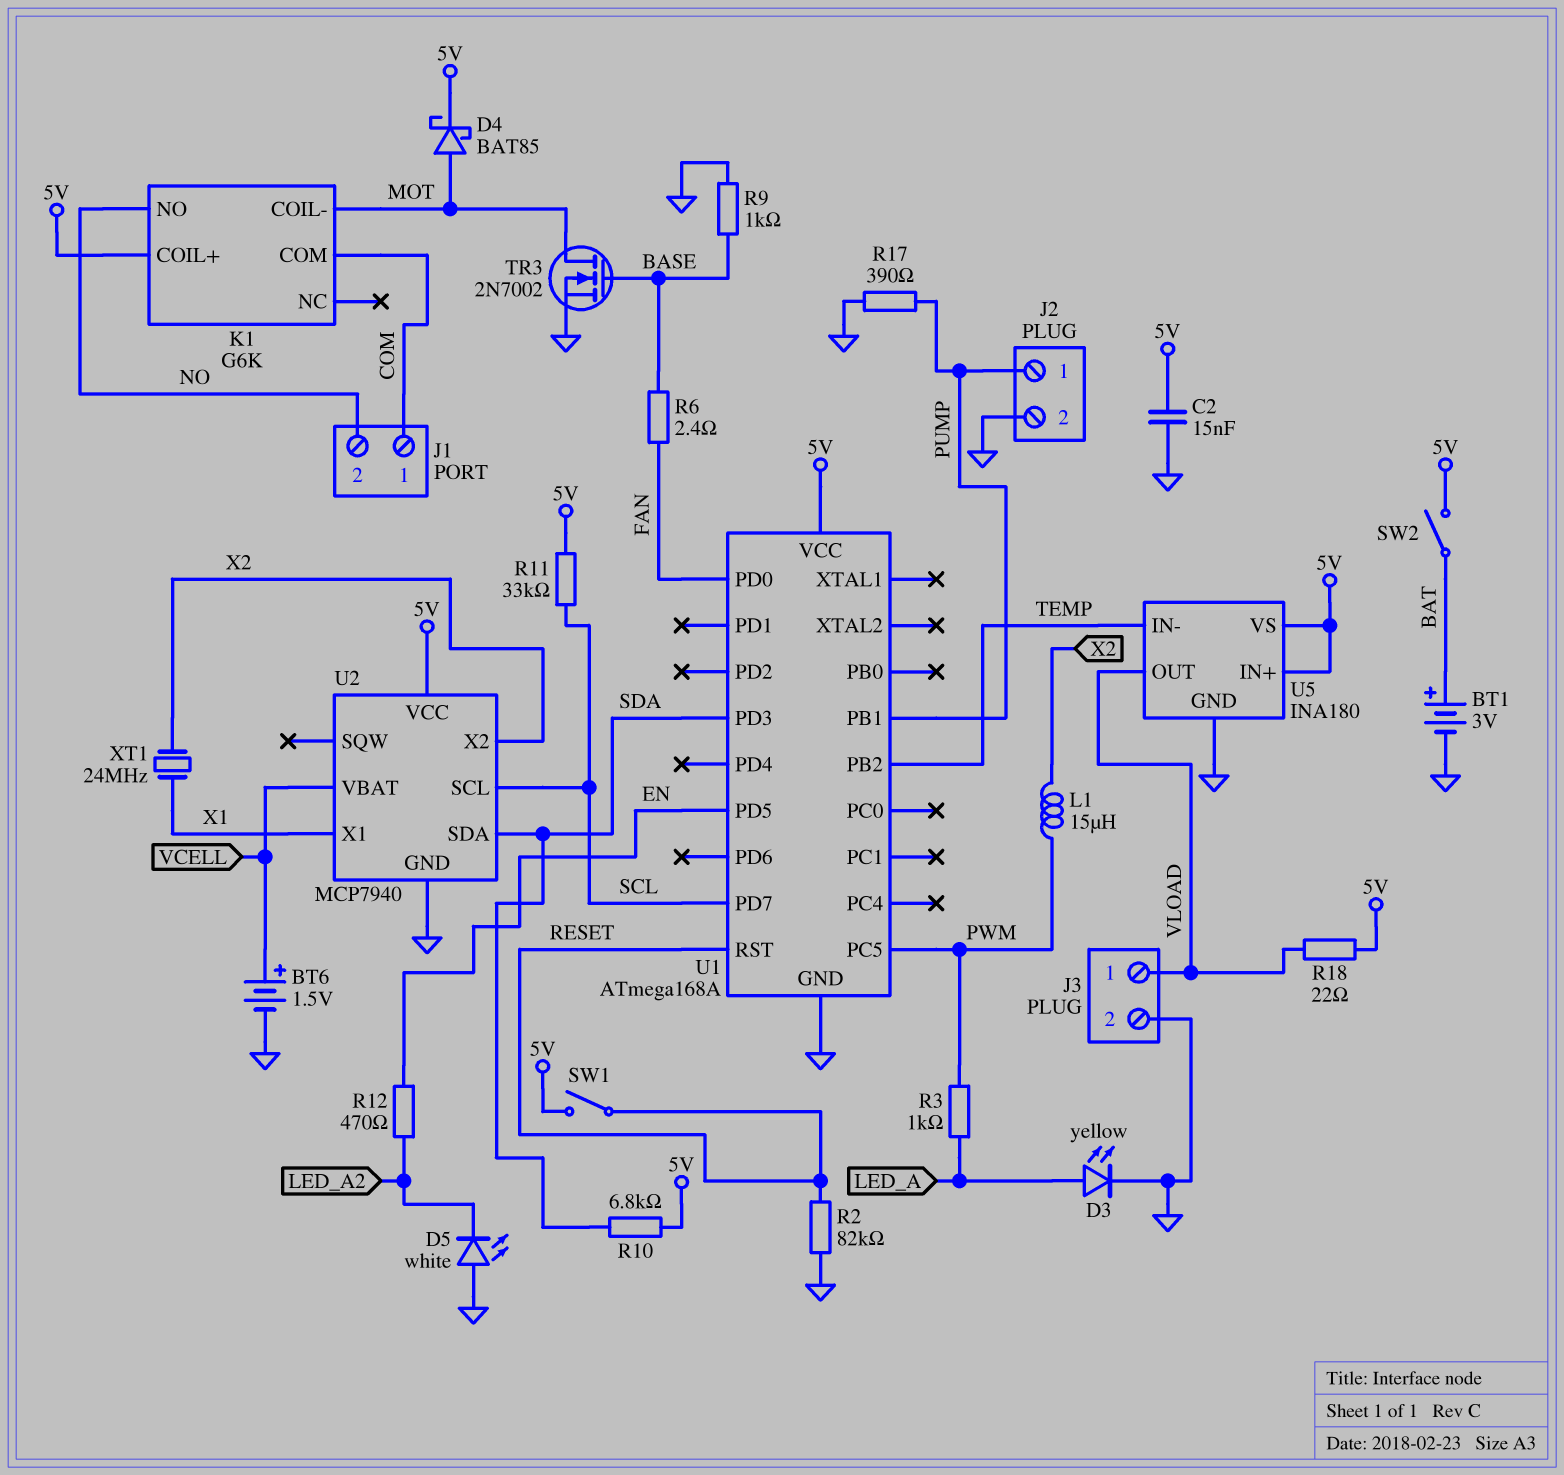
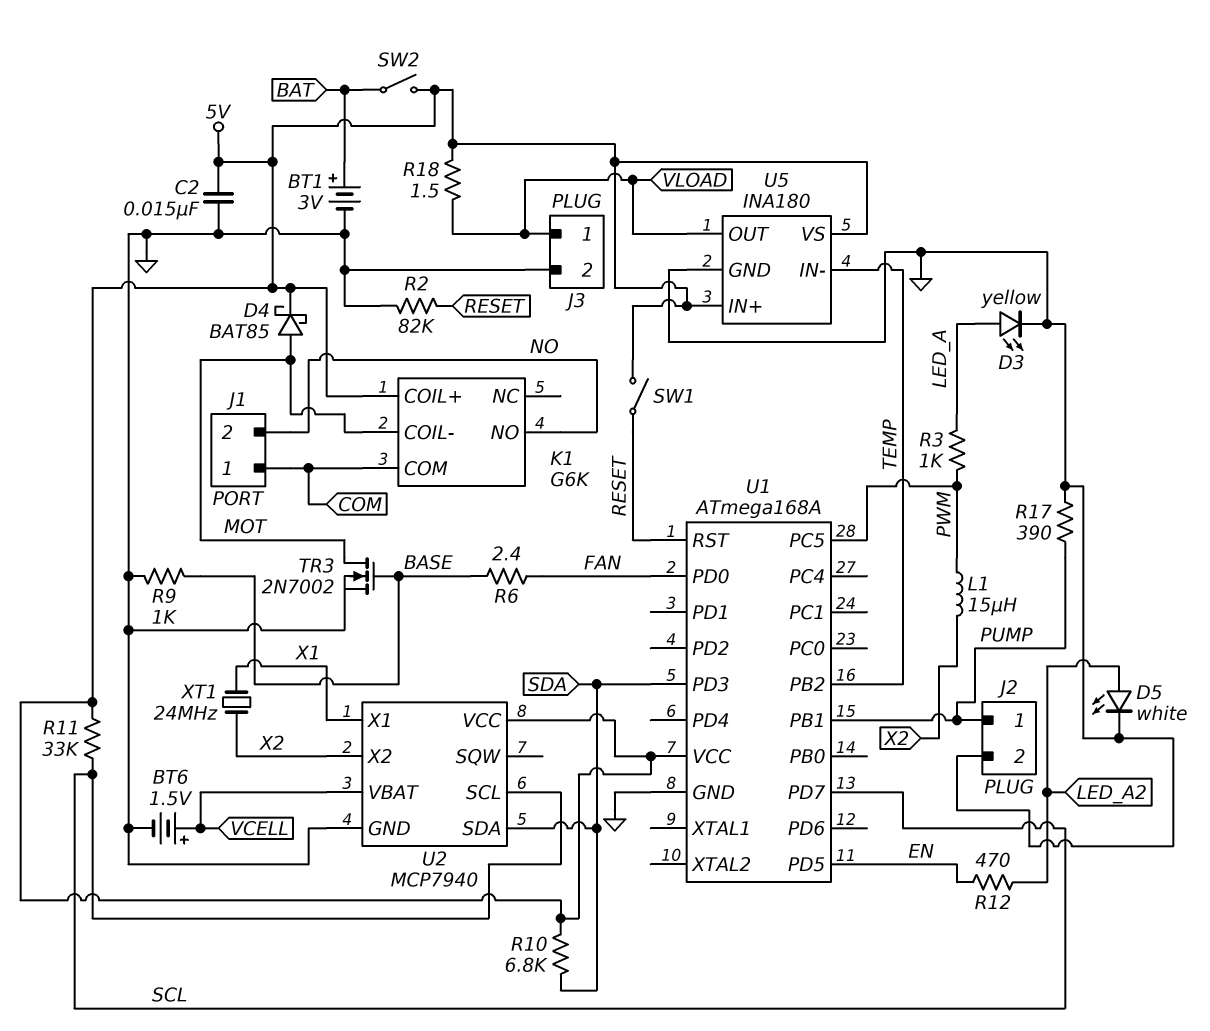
D5: LED white (A GND, K LED_A2) -> LED white (A LED_A2, K GND)
R18: 22 (5V, VLOAD) -> 1.5 (5V, VLOAD)

